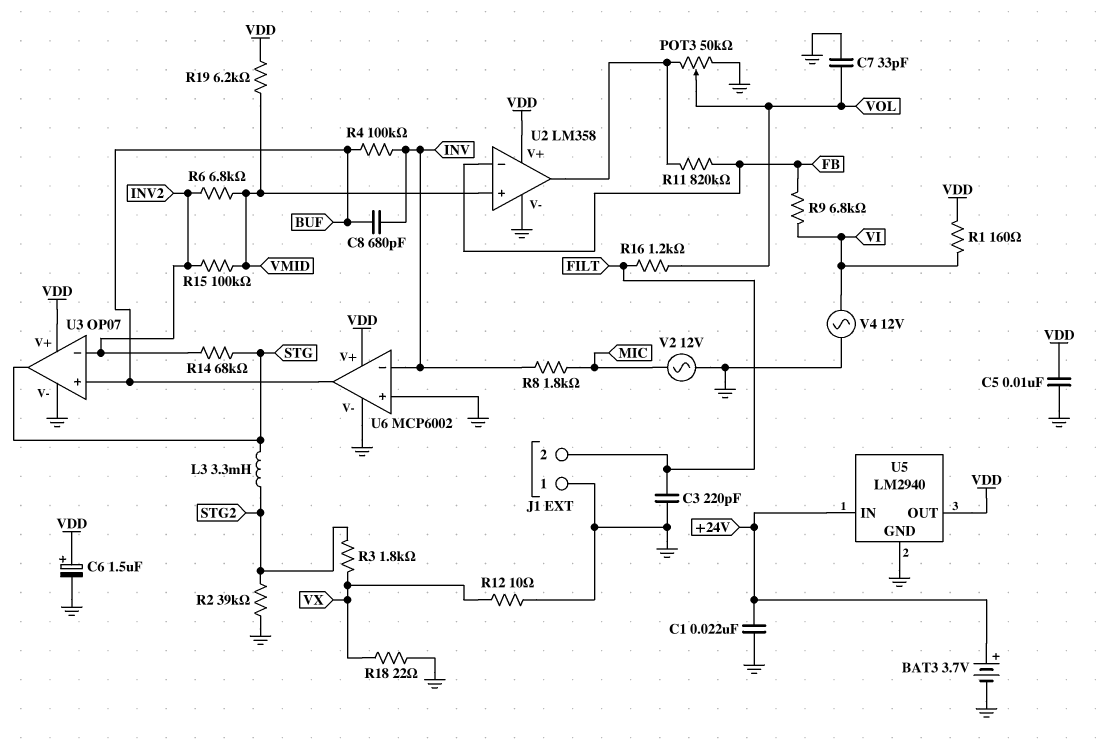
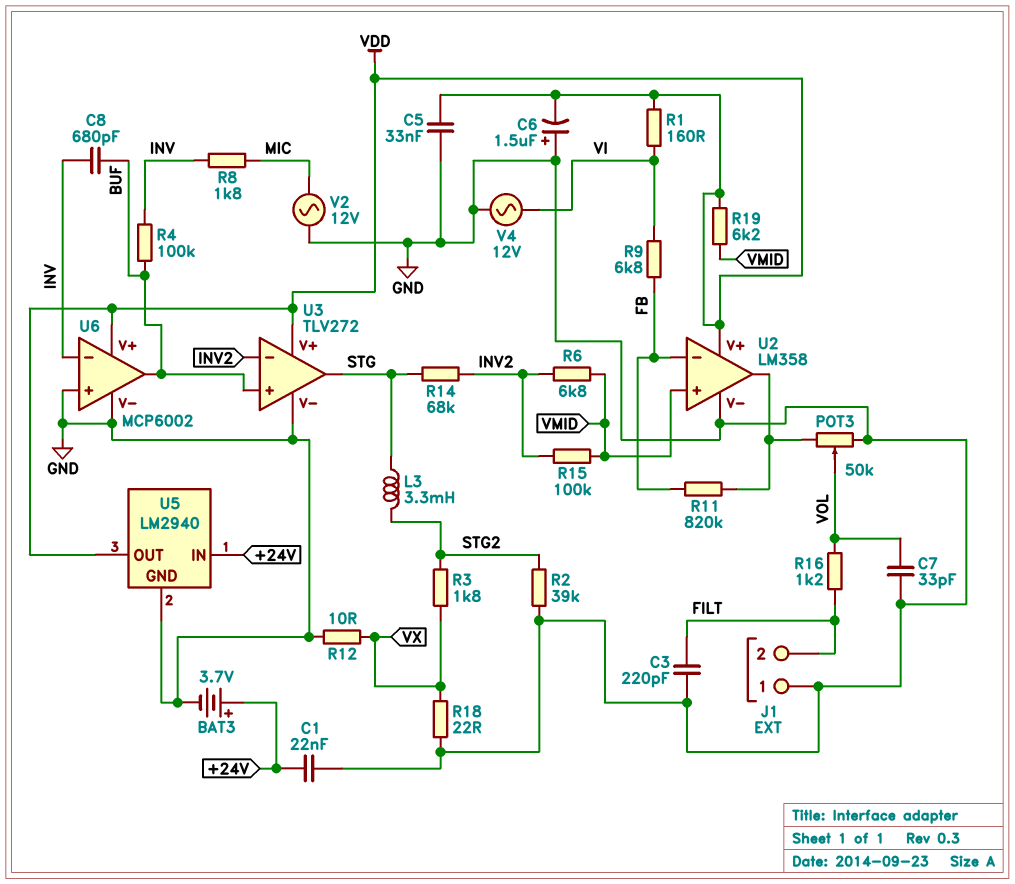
C5: 10nF (GND, VDD) -> 33nF (GND, VDD)
C6: 1.5uF (plus VDD, minus GND) -> 1.5uF (plus GND, minus VDD)
U3: OP07 -> TLV272

